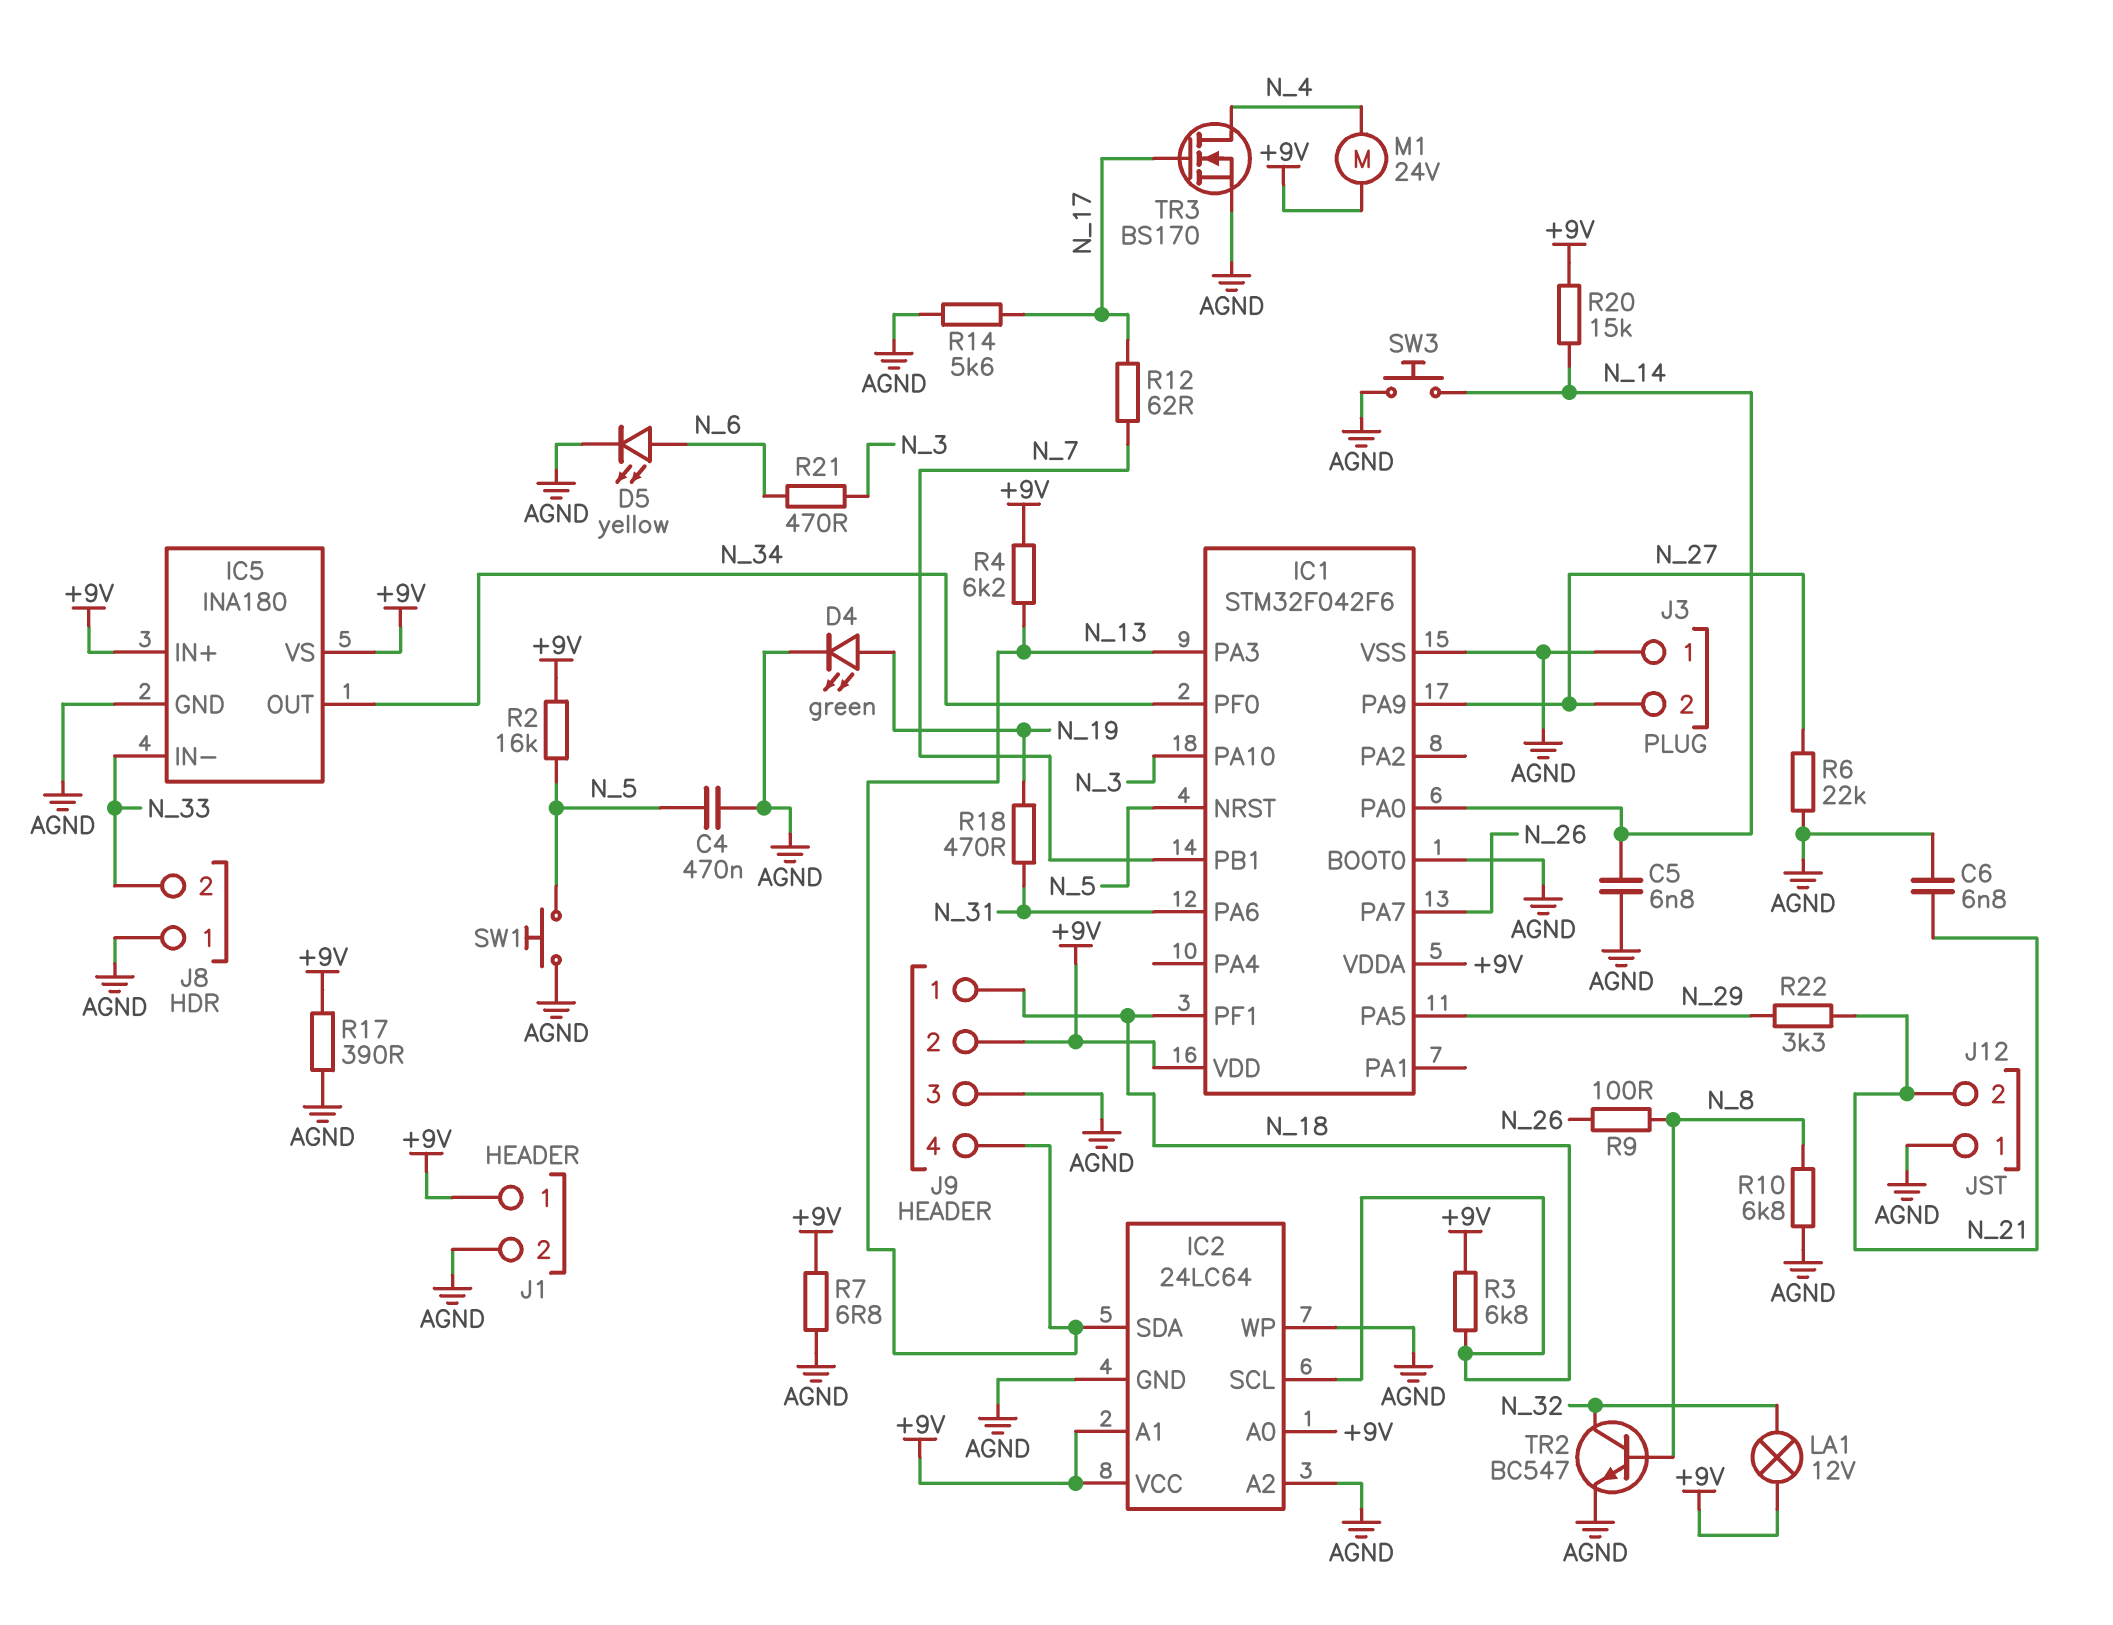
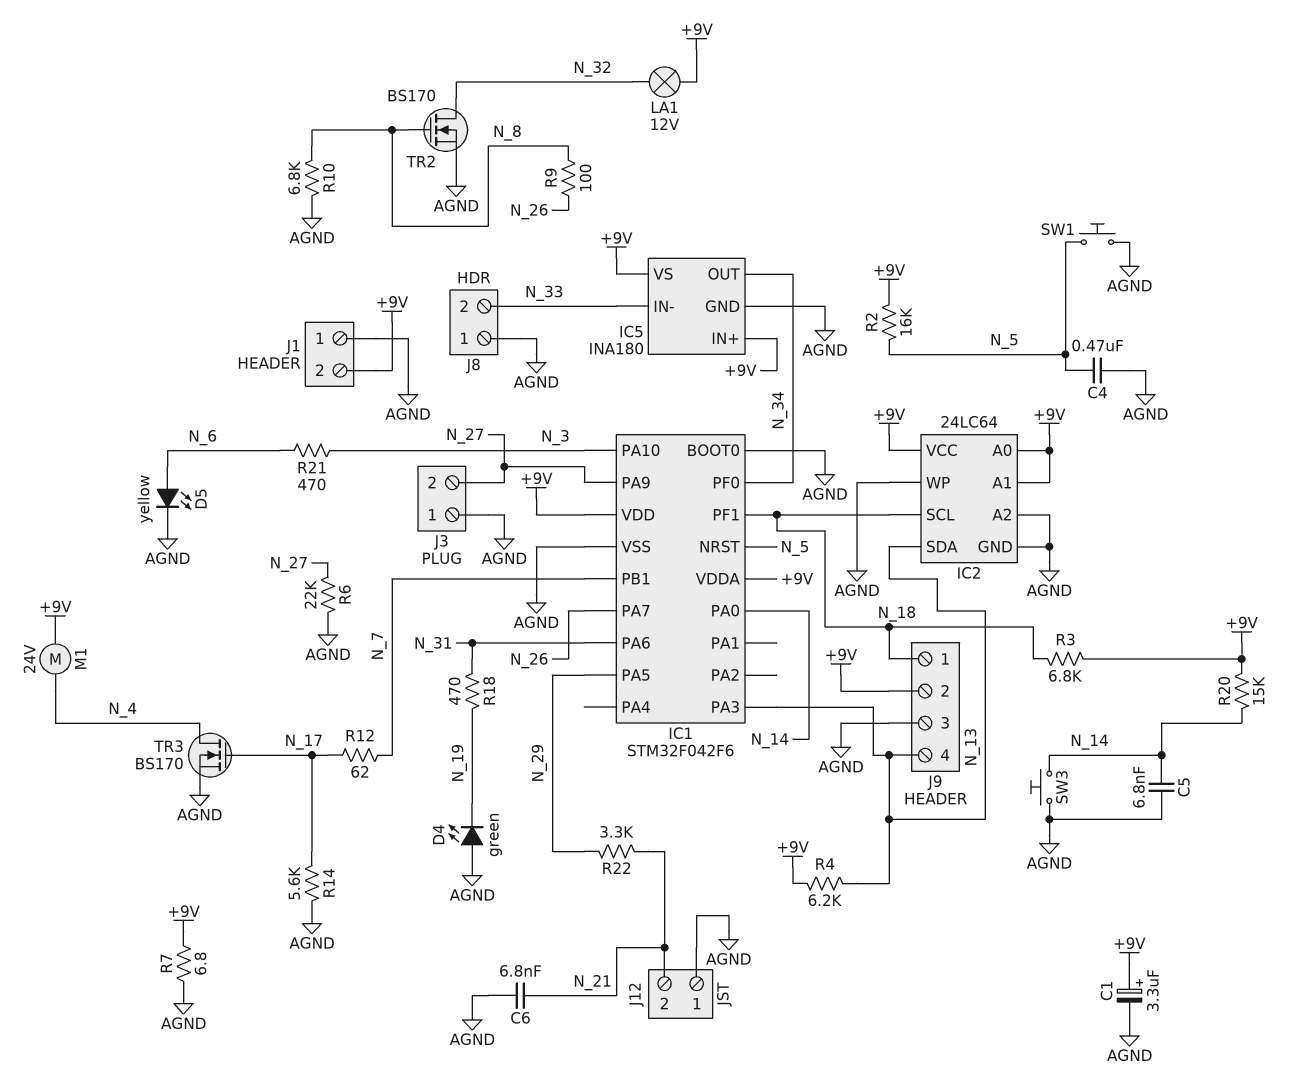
C1: none -> 3.3uF (plus +9V, minus AGND)
D4: LED green (A N_19, K AGND) -> LED green (A AGND, K N_19)
J1 pin 1: +9V -> AGND
J1 pin 2: AGND -> +9V
R17: 390 (+9V, AGND) -> none
TR2: NPN BC547 (B N_8, C N_32, E AGND) -> NMOS BS170 (G N_8, D N_32, S AGND)

